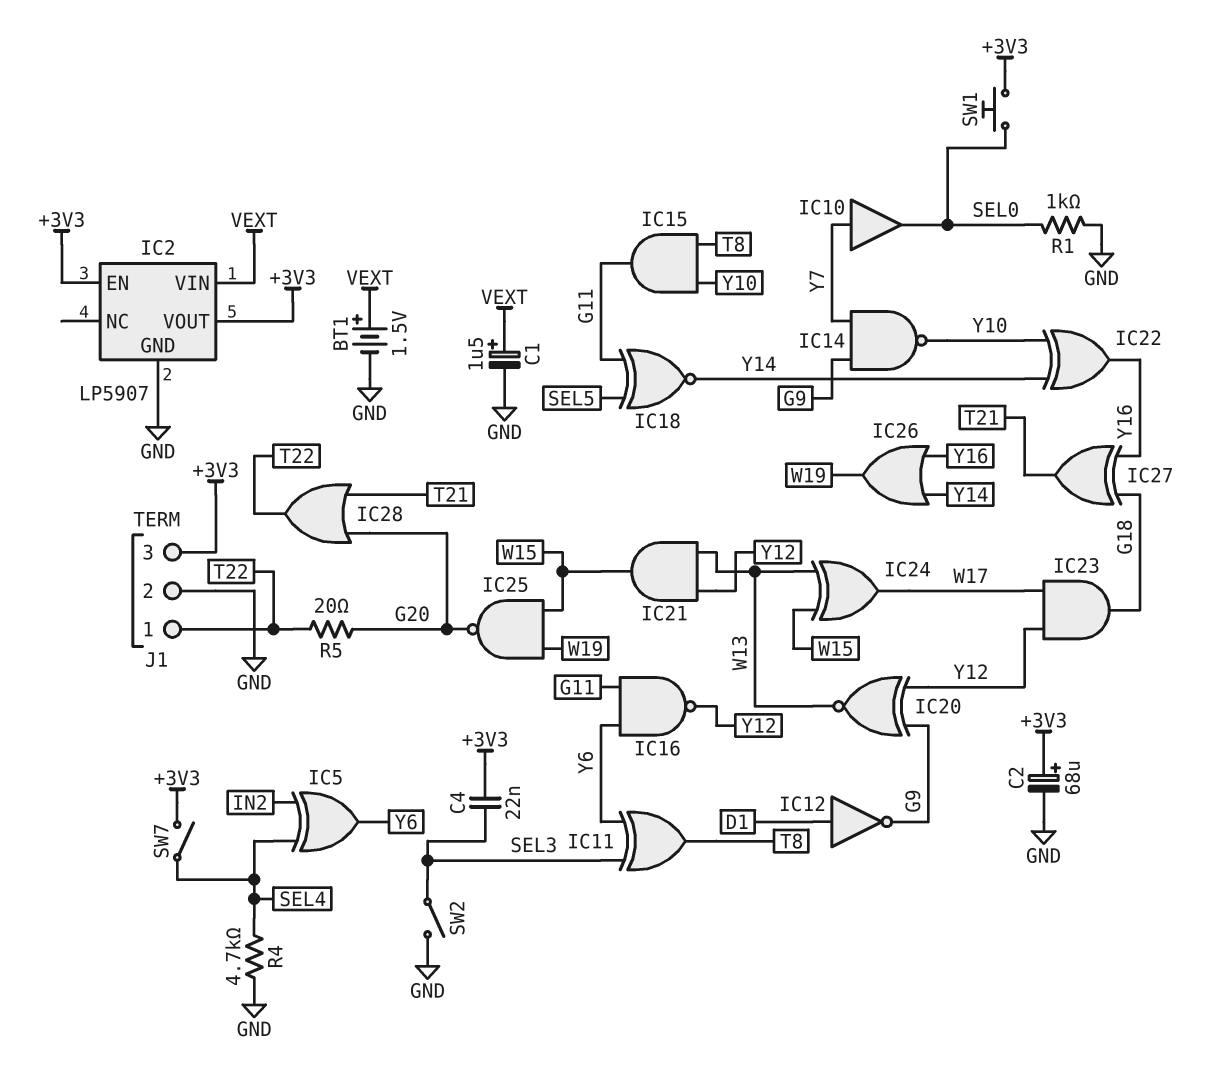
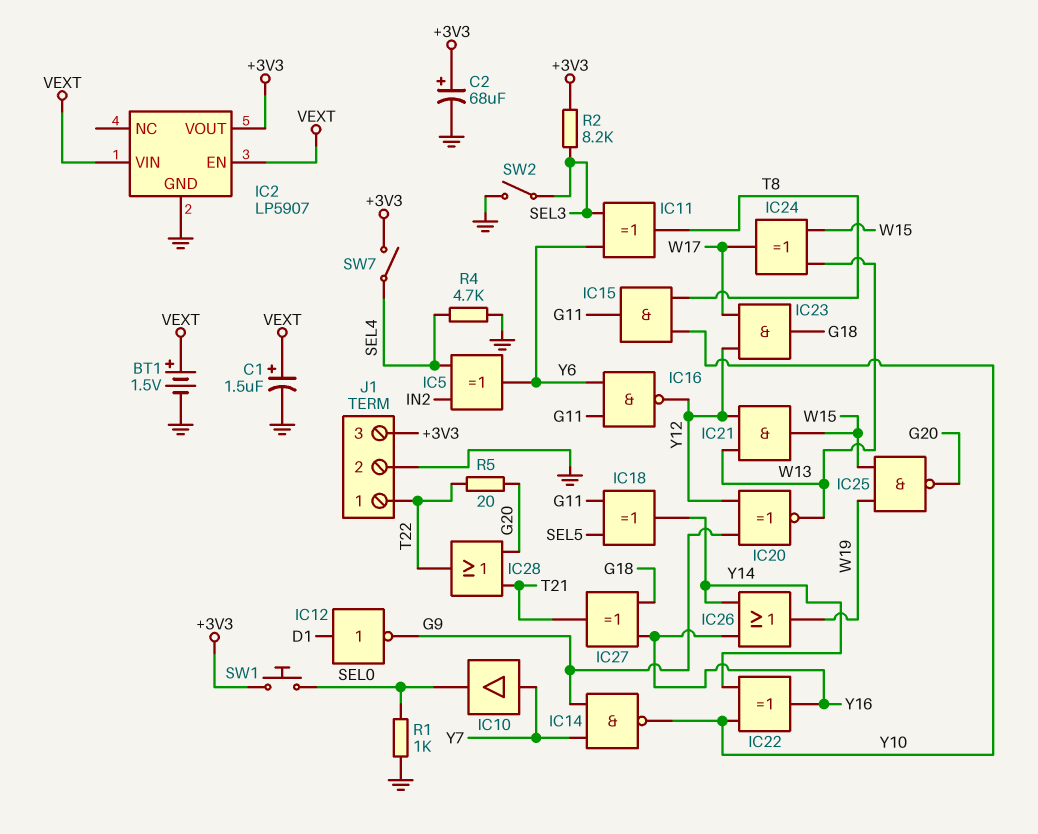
C4: 22nF (+3V3, SEL3) -> none
IC2 pin EN: +3V3 -> VEXT
IC18: XNOR (in G11, in SEL5, out Y14) -> XOR (in G11, in SEL5, out Y14)
R2: none -> 8.2k (+3V3, SEL3)

